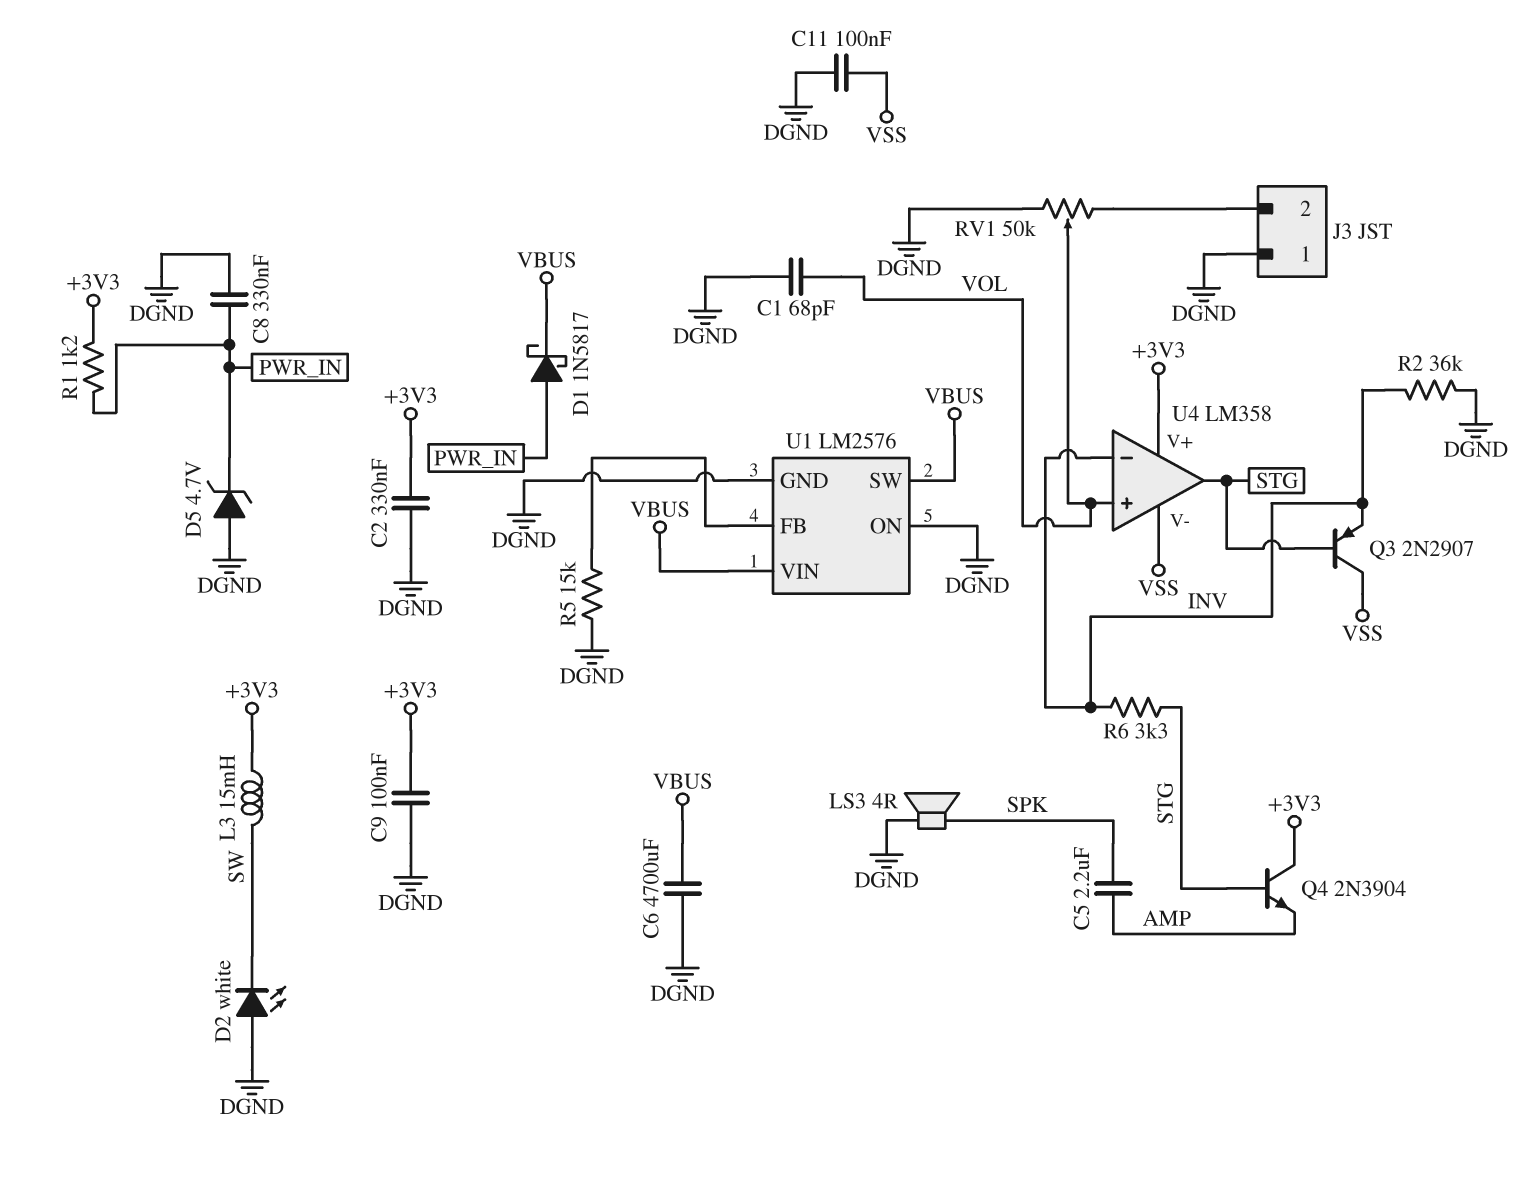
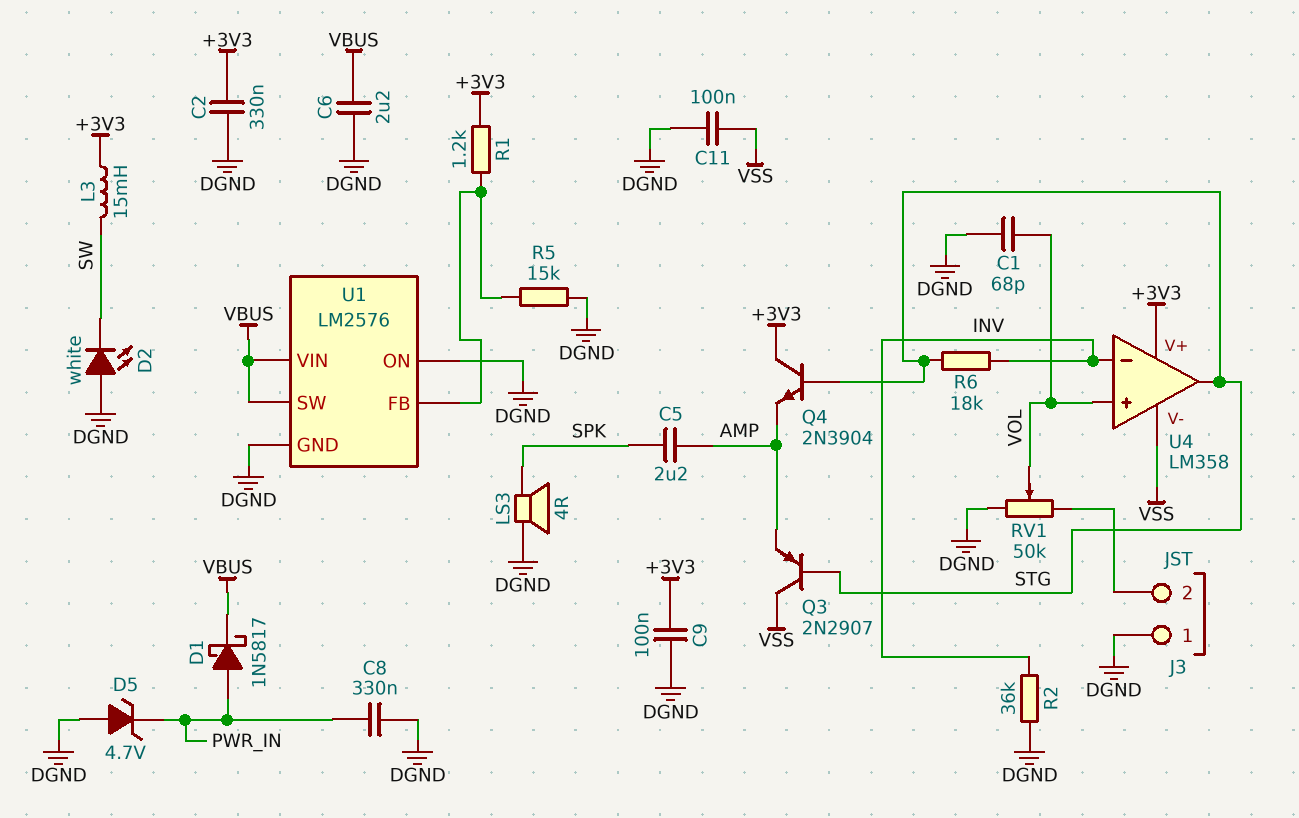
C6: 4700uF (DGND, VBUS) -> 2.2uF (DGND, VBUS)
Q3: PNP 2N2907 (B STG, C VSS, E INV) -> PNP 2N2907 (B STG, C VSS, E AMP)
R1: 1.2k (+3V3, PWR_IN) -> 1.2k (+3V3, U1/FB)
R6: 3.3k (INV, STG) -> 18k (INV, STG)

